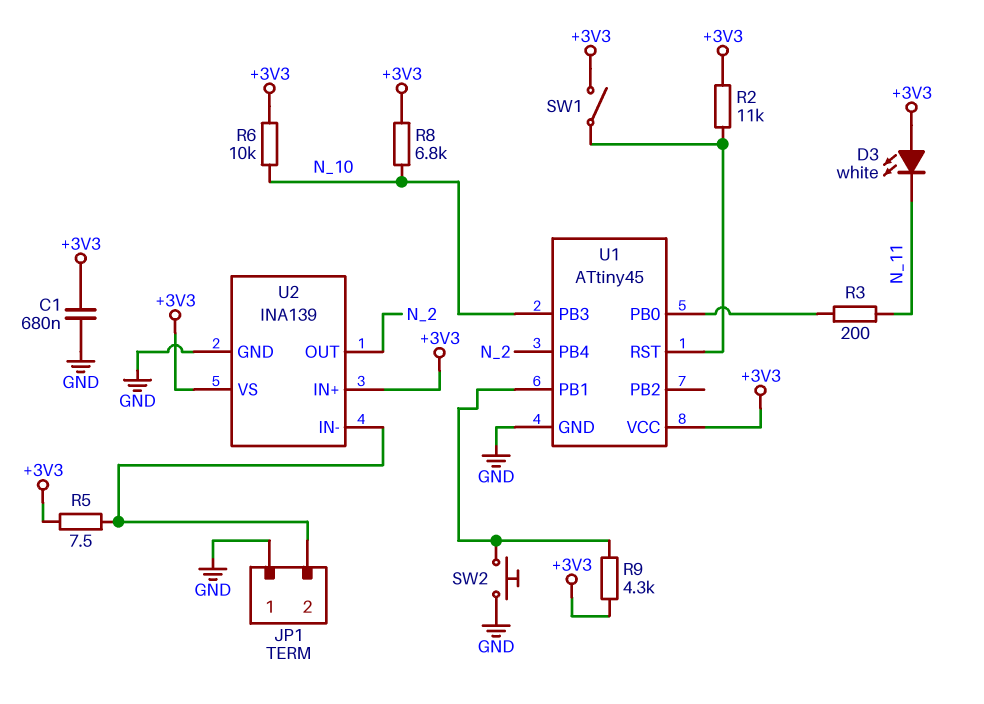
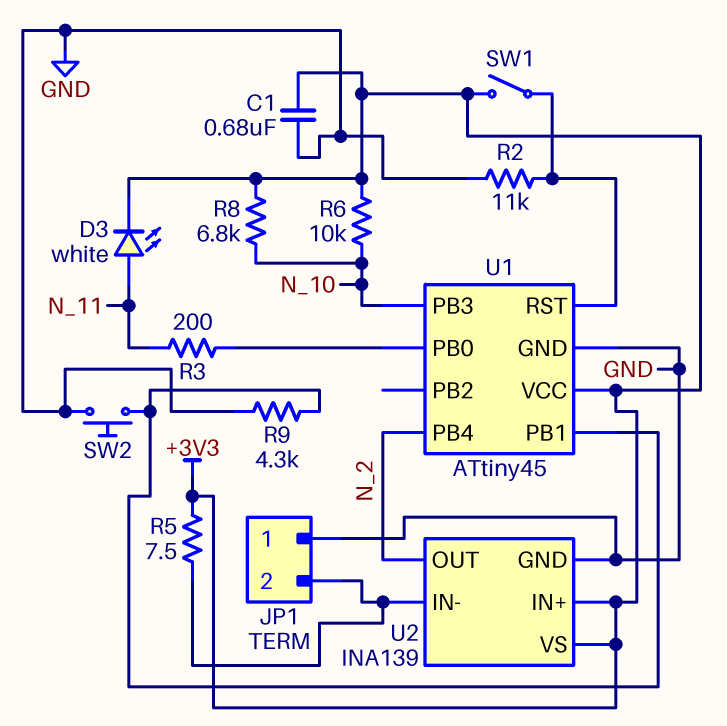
D3: LED white (A +3V3, K N_11) -> LED white (A N_11, K +3V3)
R2: 11k (+3V3, U1/RST) -> 11k (GND, U1/RST)
R9: 4.3k (+3V3, U1/PB1) -> 4.3k (GND, U1/PB1)

